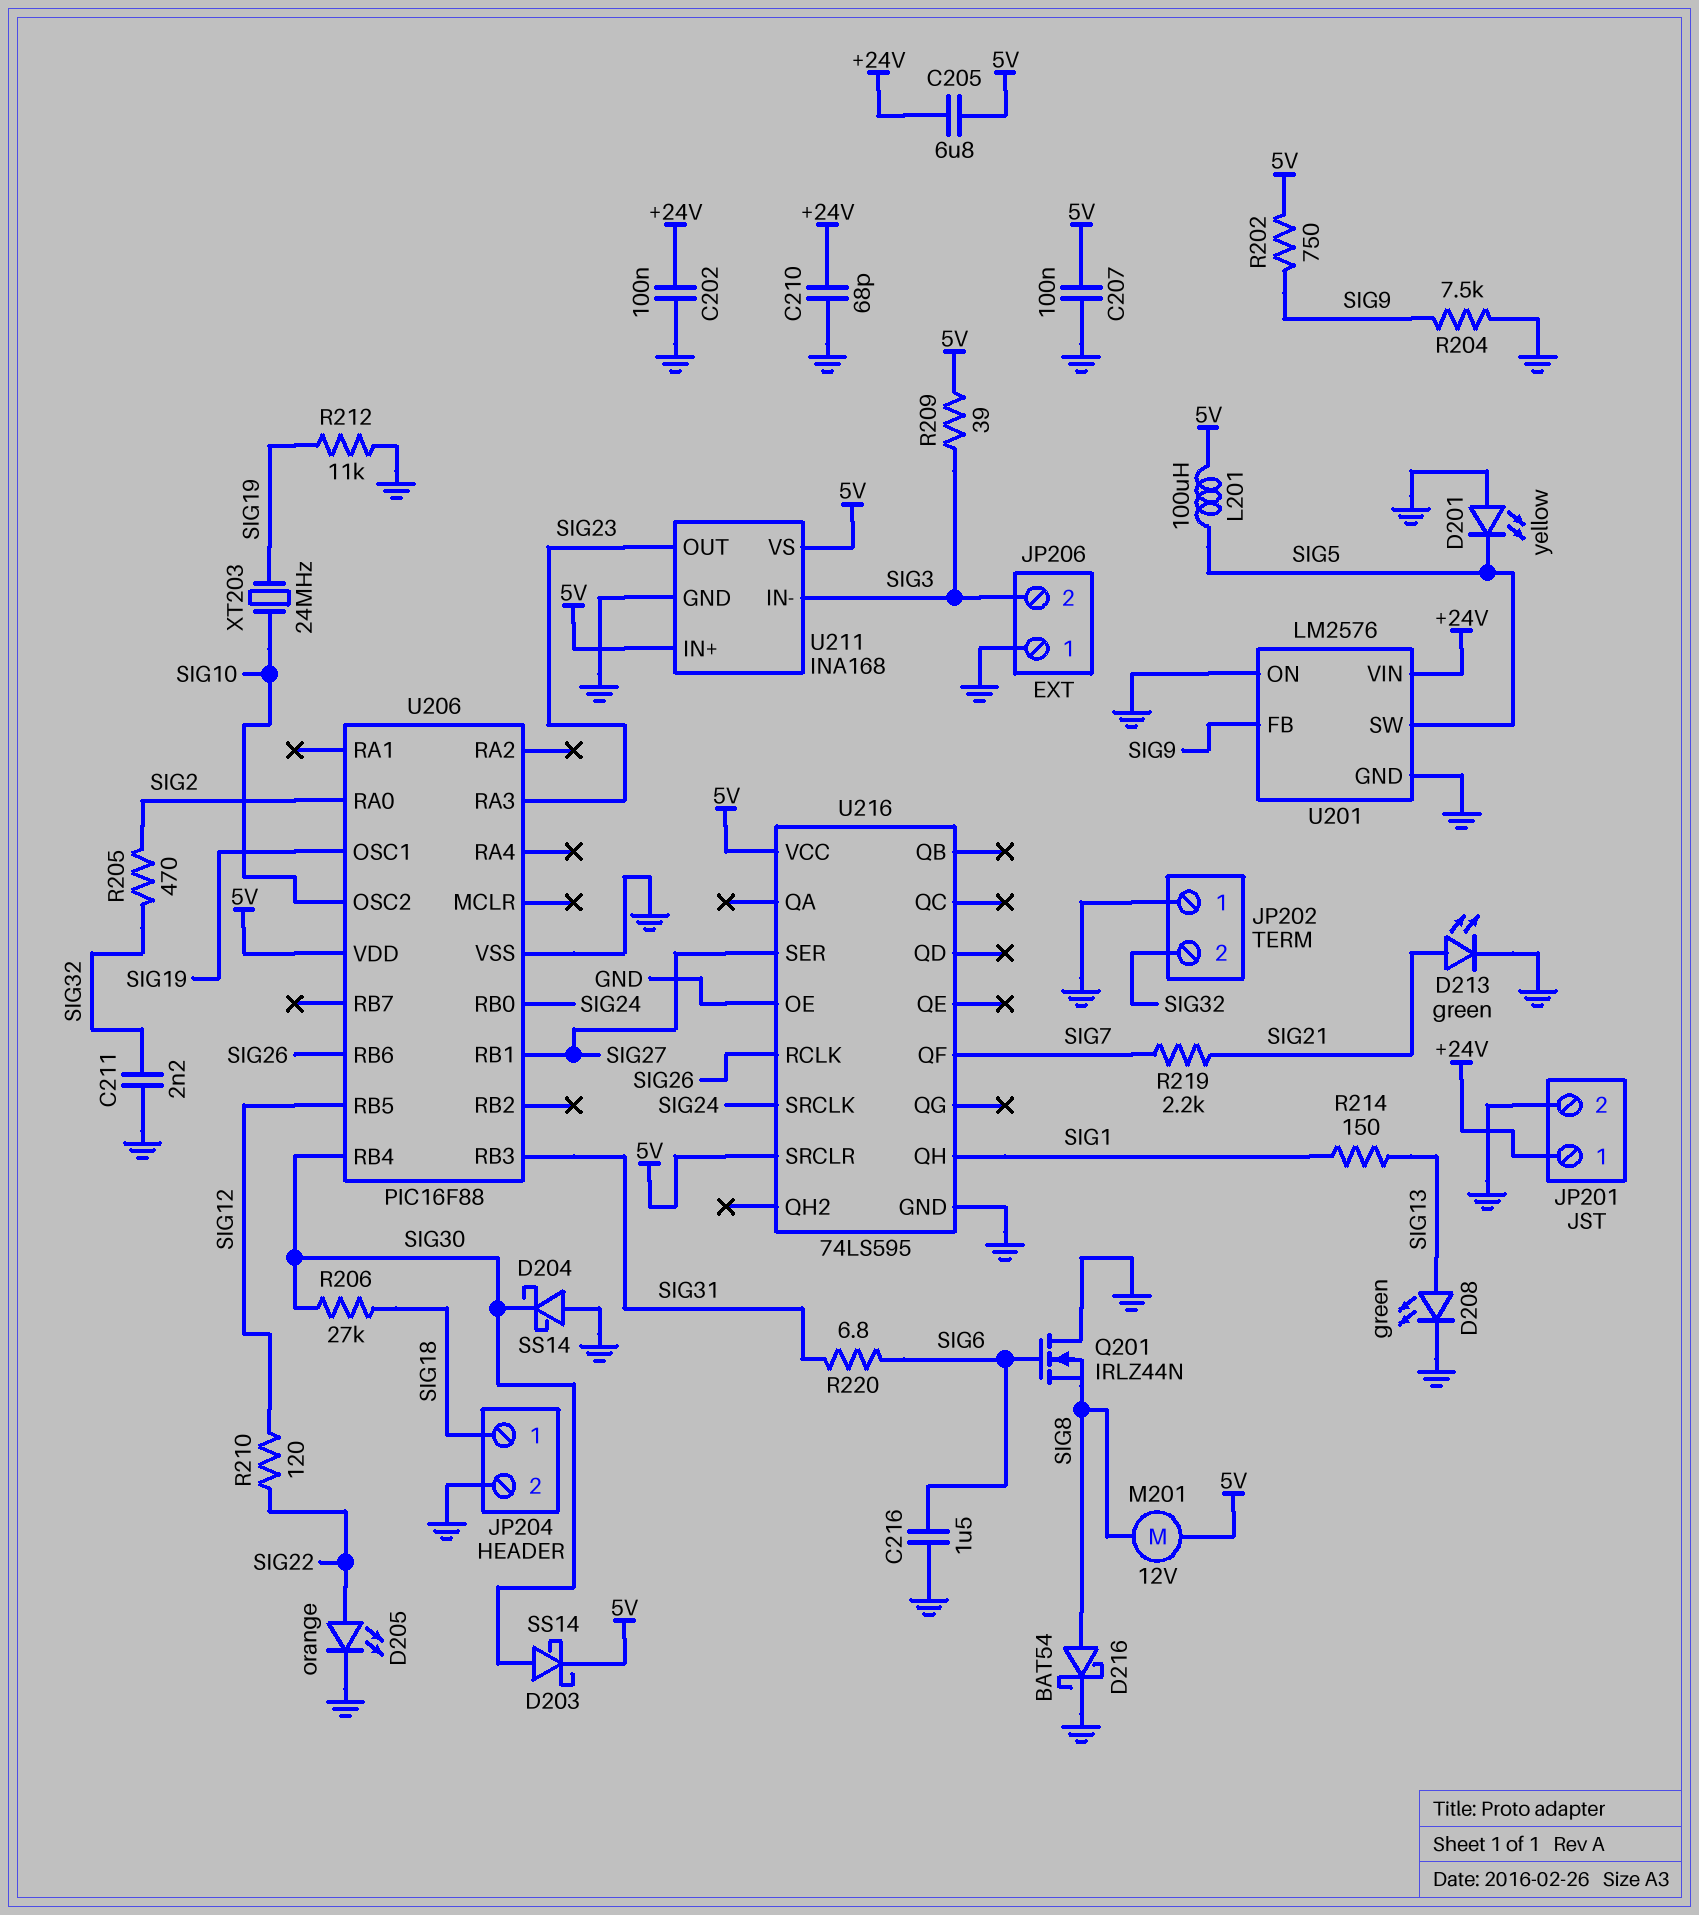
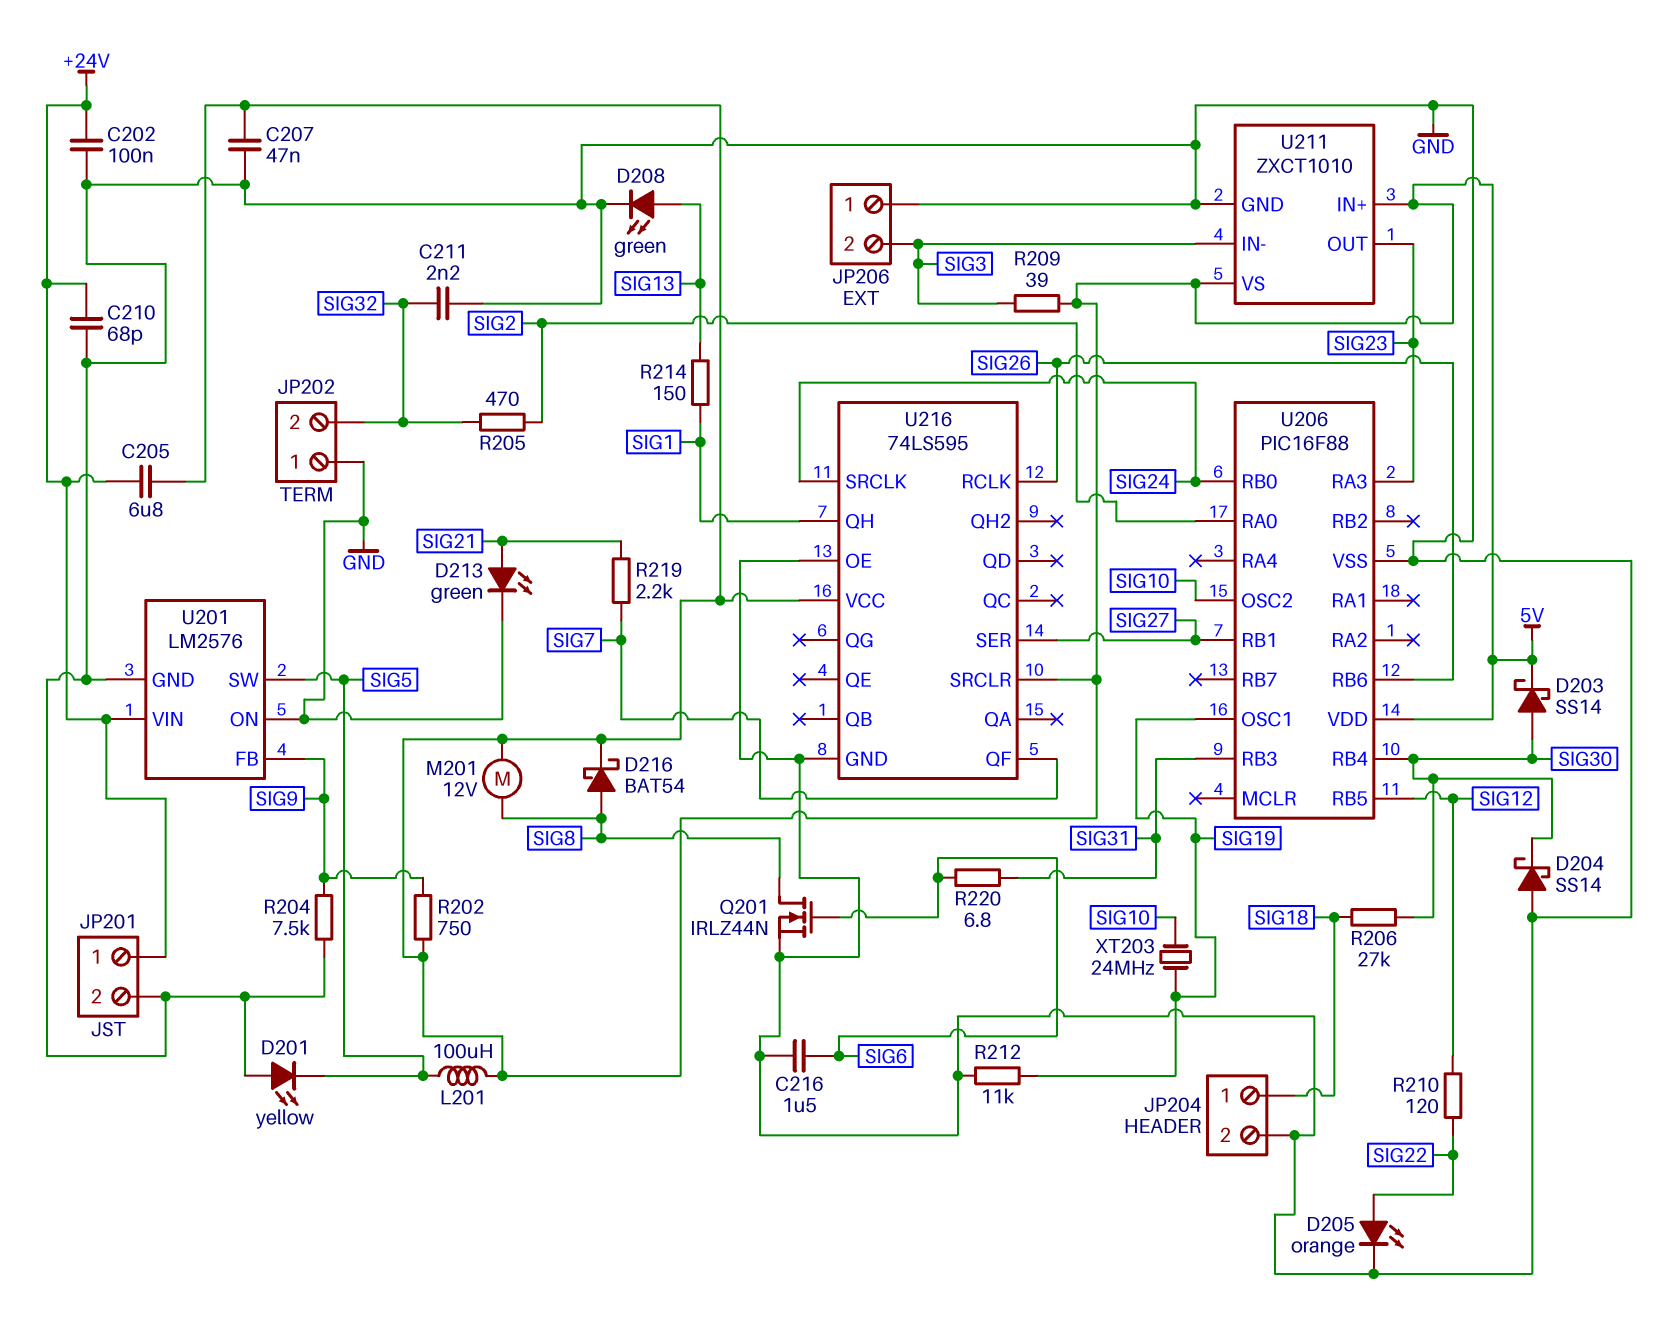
C207: 100nF (5V, GND) -> 47nF (5V, GND)
D216: schottky BAT54 (A SIG8, K GND) -> schottky BAT54 (A SIG8, K 5V)
Q201: NMOS IRLZ44N (G SIG6, D GND, S SIG8) -> NMOS IRLZ44N (G SIG6, D SIG8, S GND)
U211: INA168 -> ZXCT1010

